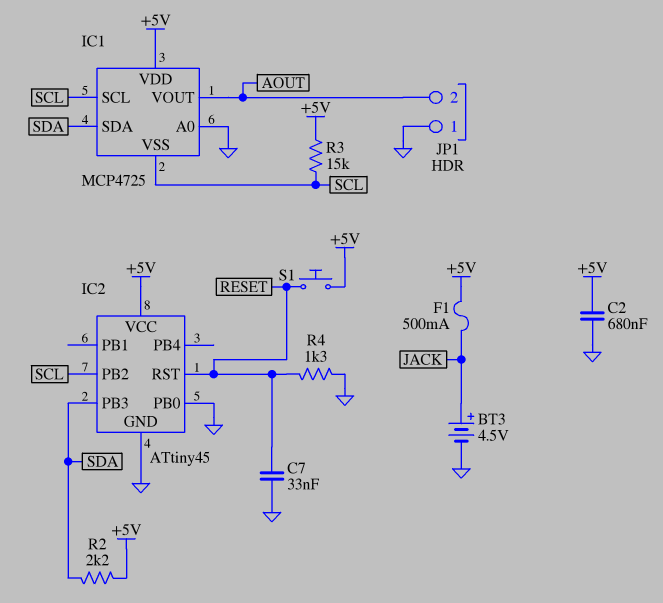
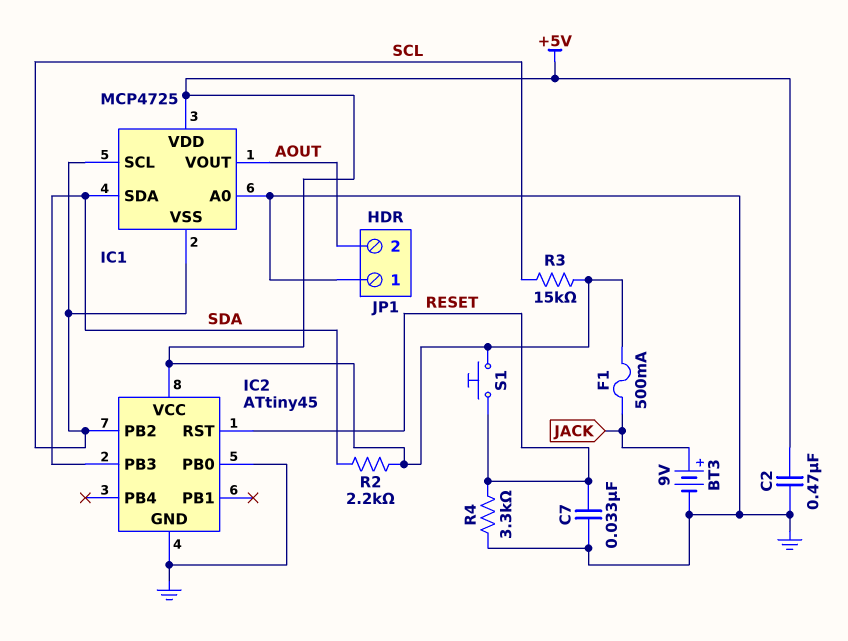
BT3: 4.5V (plus JACK, minus GND) -> 9V (plus JACK, minus GND)
C2: 680nF (+5V, GND) -> 470nF (+5V, GND)
R4: 1.3k (GND, RESET) -> 3.3k (GND, RESET)

